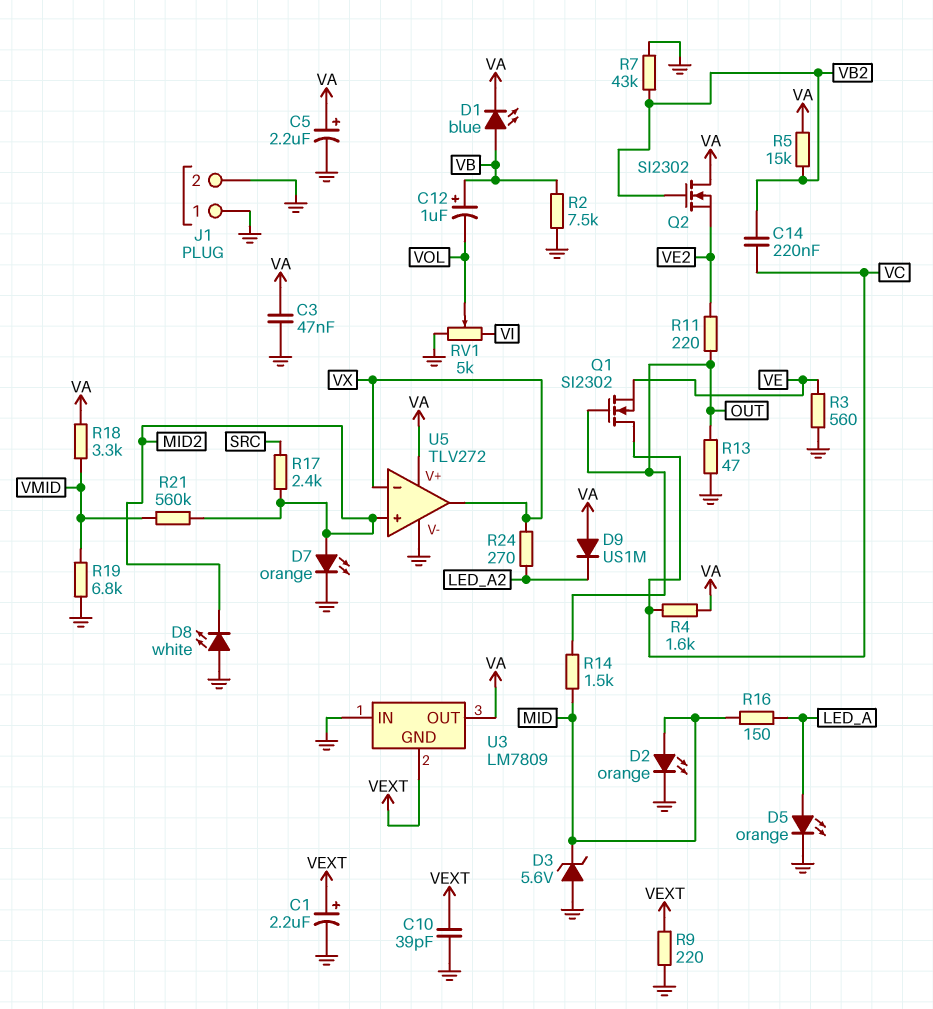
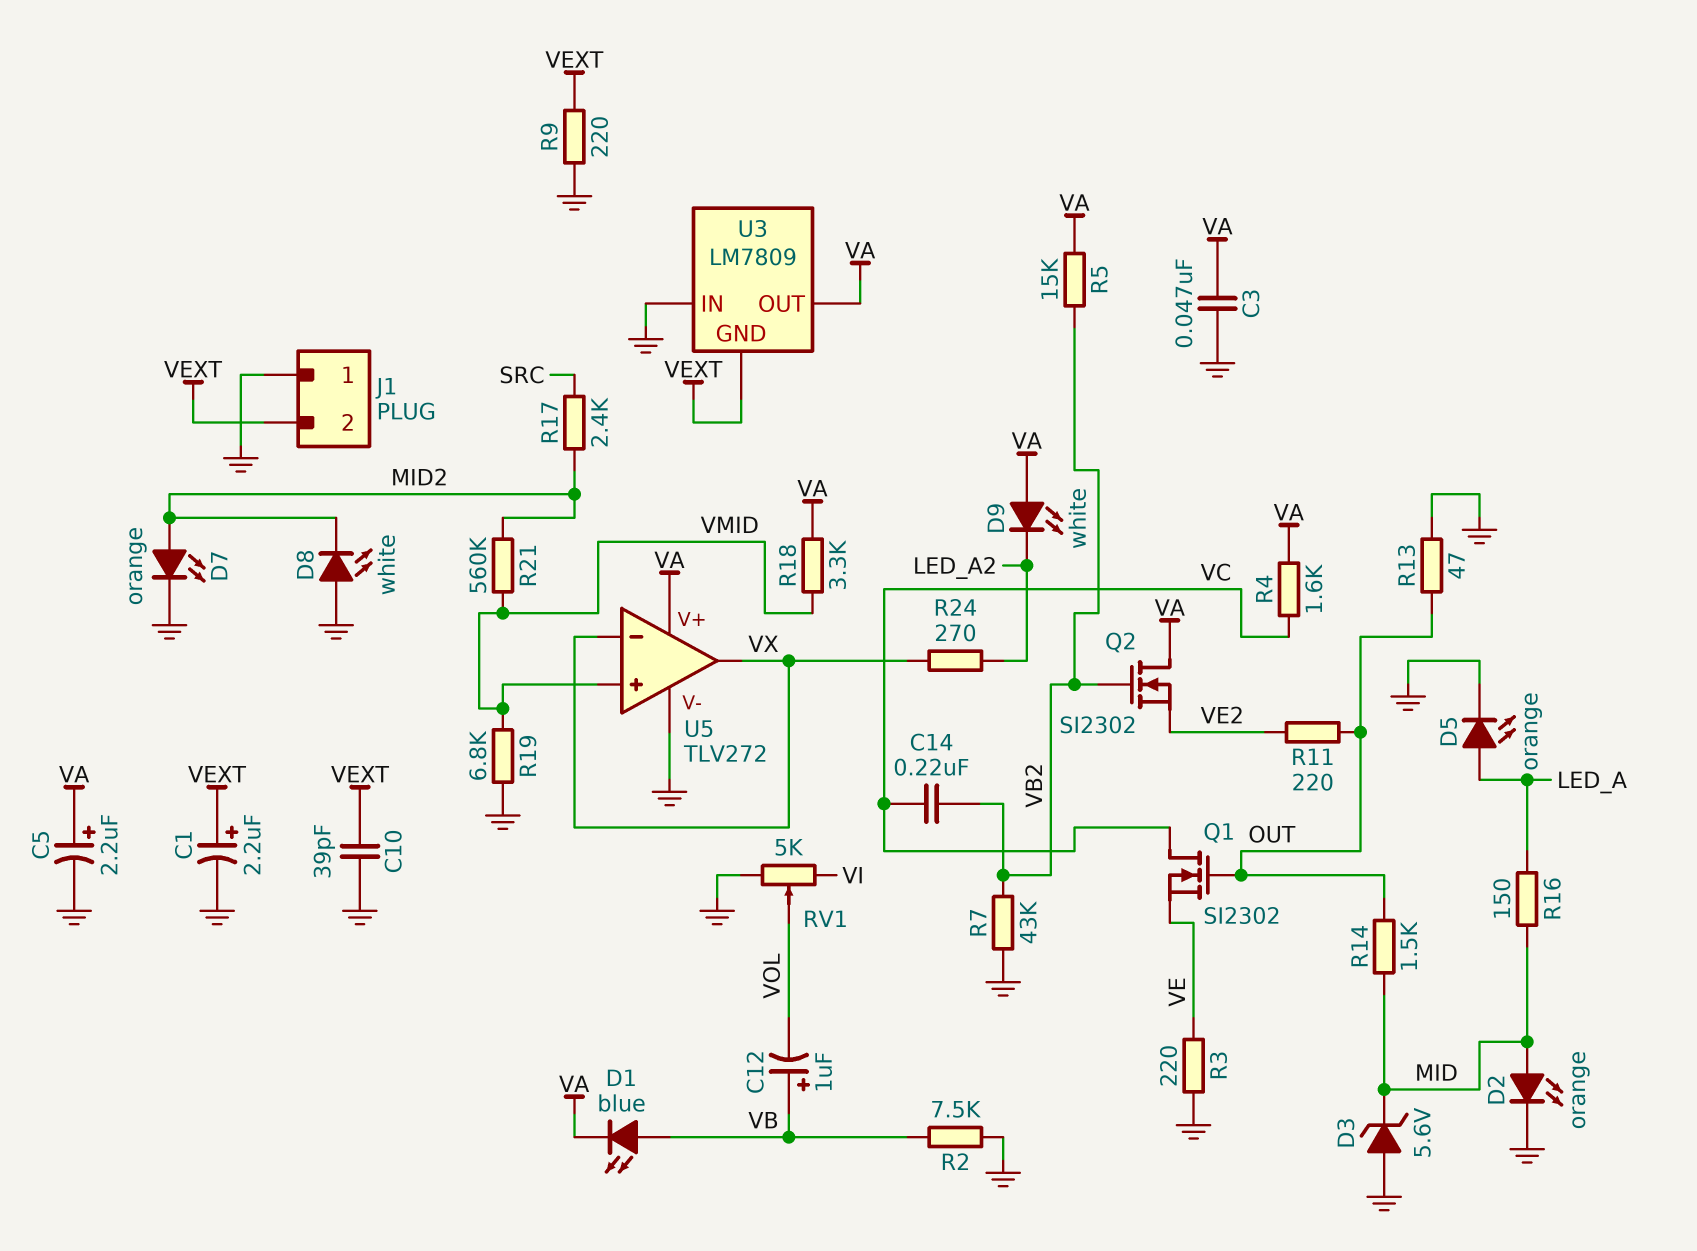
D9: diode US1M (A VA, K LED_A2) -> LED white (A VA, K LED_A2)
J1 pin 2: GND -> VEXT
R3: 560 (GND, VE) -> 220 (GND, VE)
U5 pin in+: MID2 -> VMID

